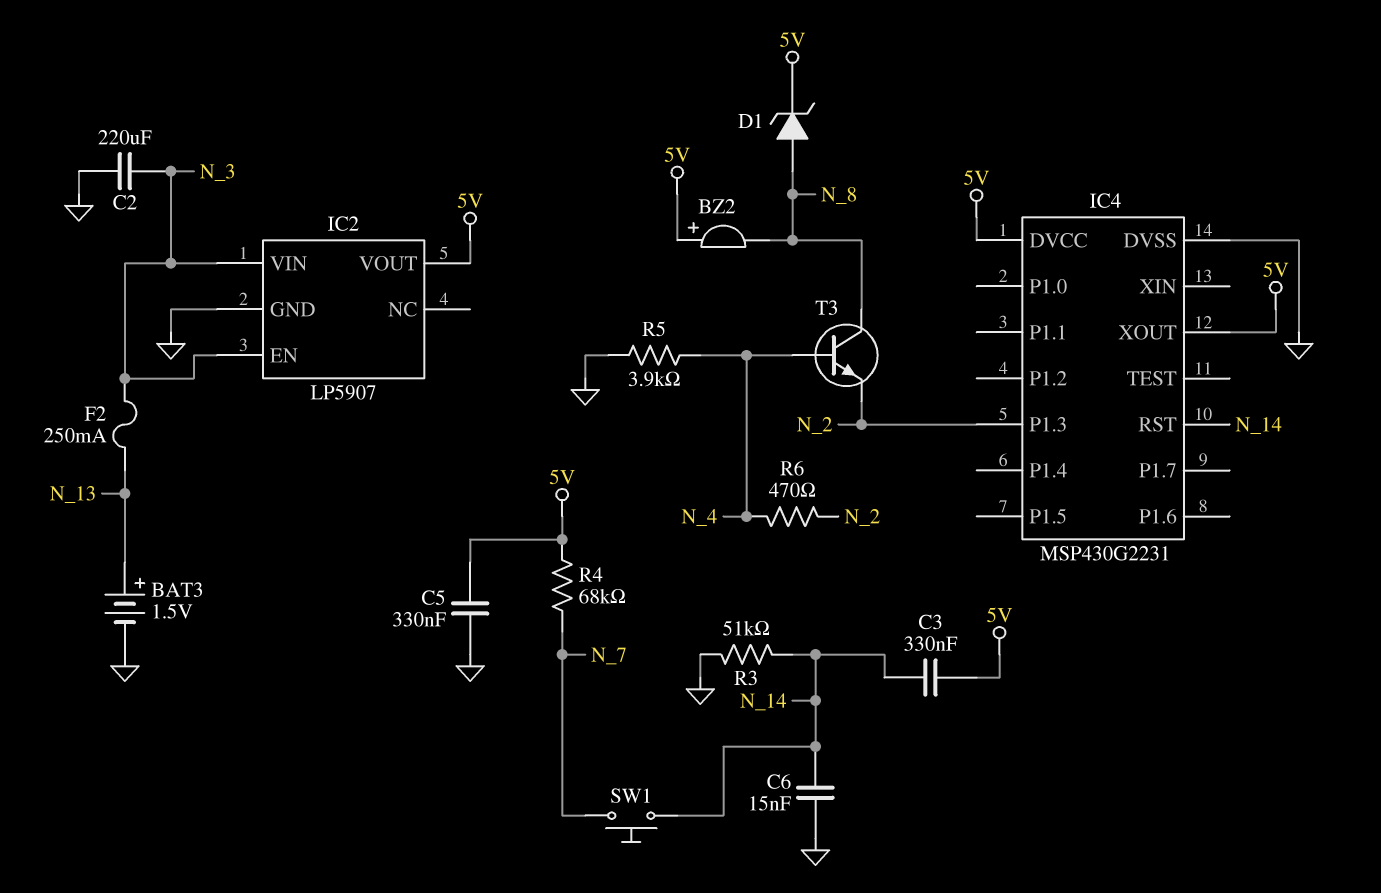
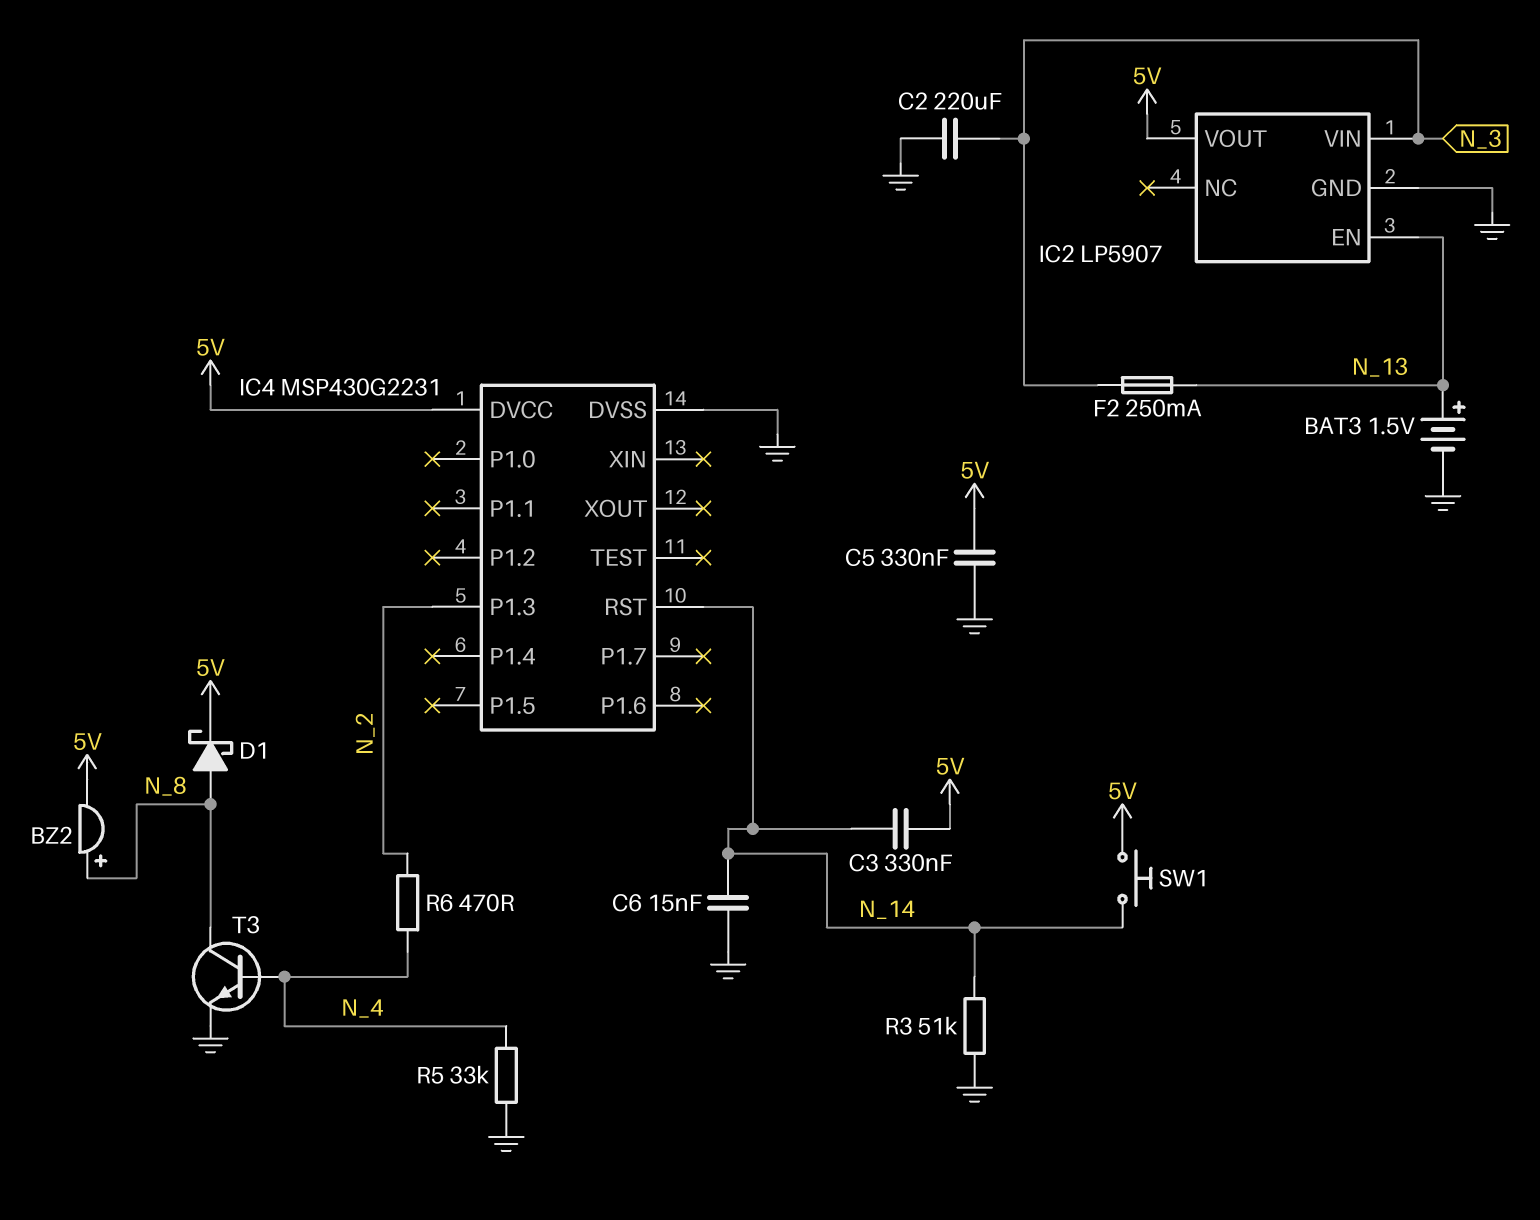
BZ2: buzzer (plus 5V, minus N_8) -> buzzer (plus N_8, minus 5V)
D1: zener (A N_8, K 5V) -> schottky (A N_8, K 5V)
IC2 pin EN: N_3 -> N_13
IC4 pin XOUT: 5V -> none
R4: 68k (5V, N_7) -> none
R5: 3.9k (GND, N_4) -> 33k (GND, N_4)
SW1: button (N_7, N_14) -> button (5V, N_14)
T3: NPN (B N_4, C N_8, E N_2) -> NPN (B N_4, C N_8, E GND)

